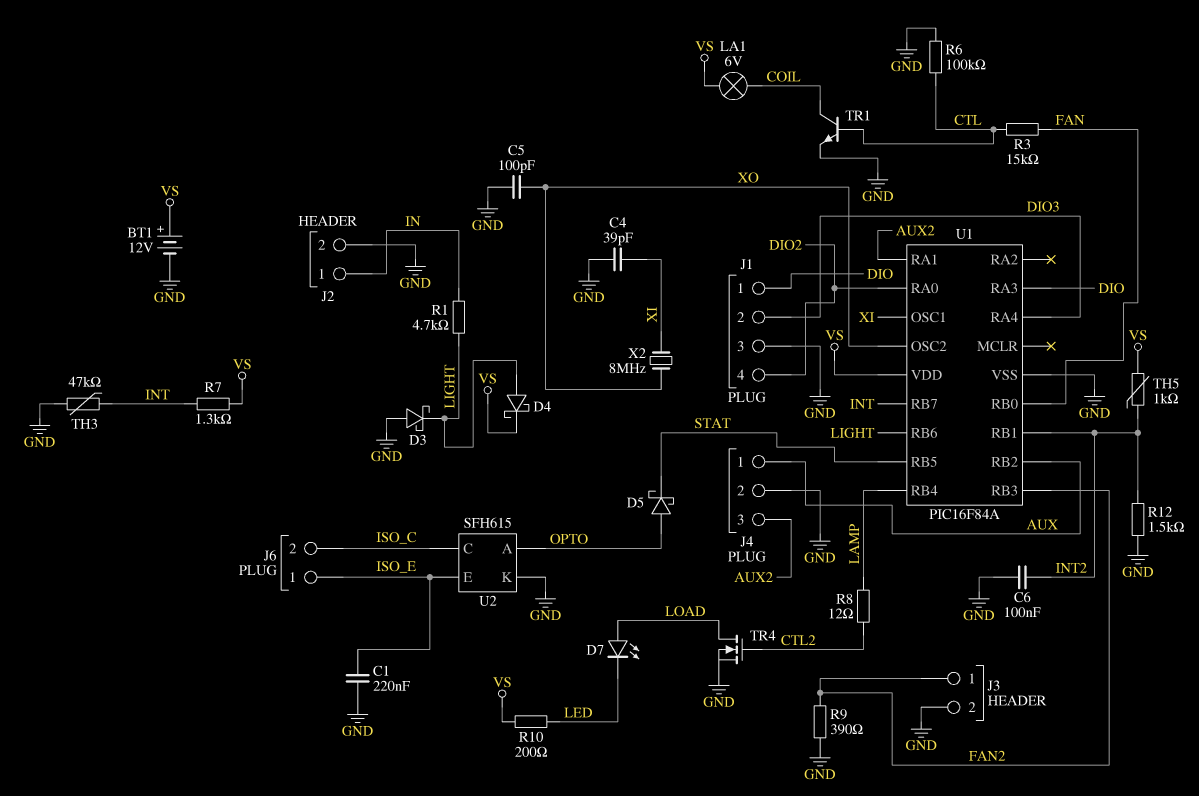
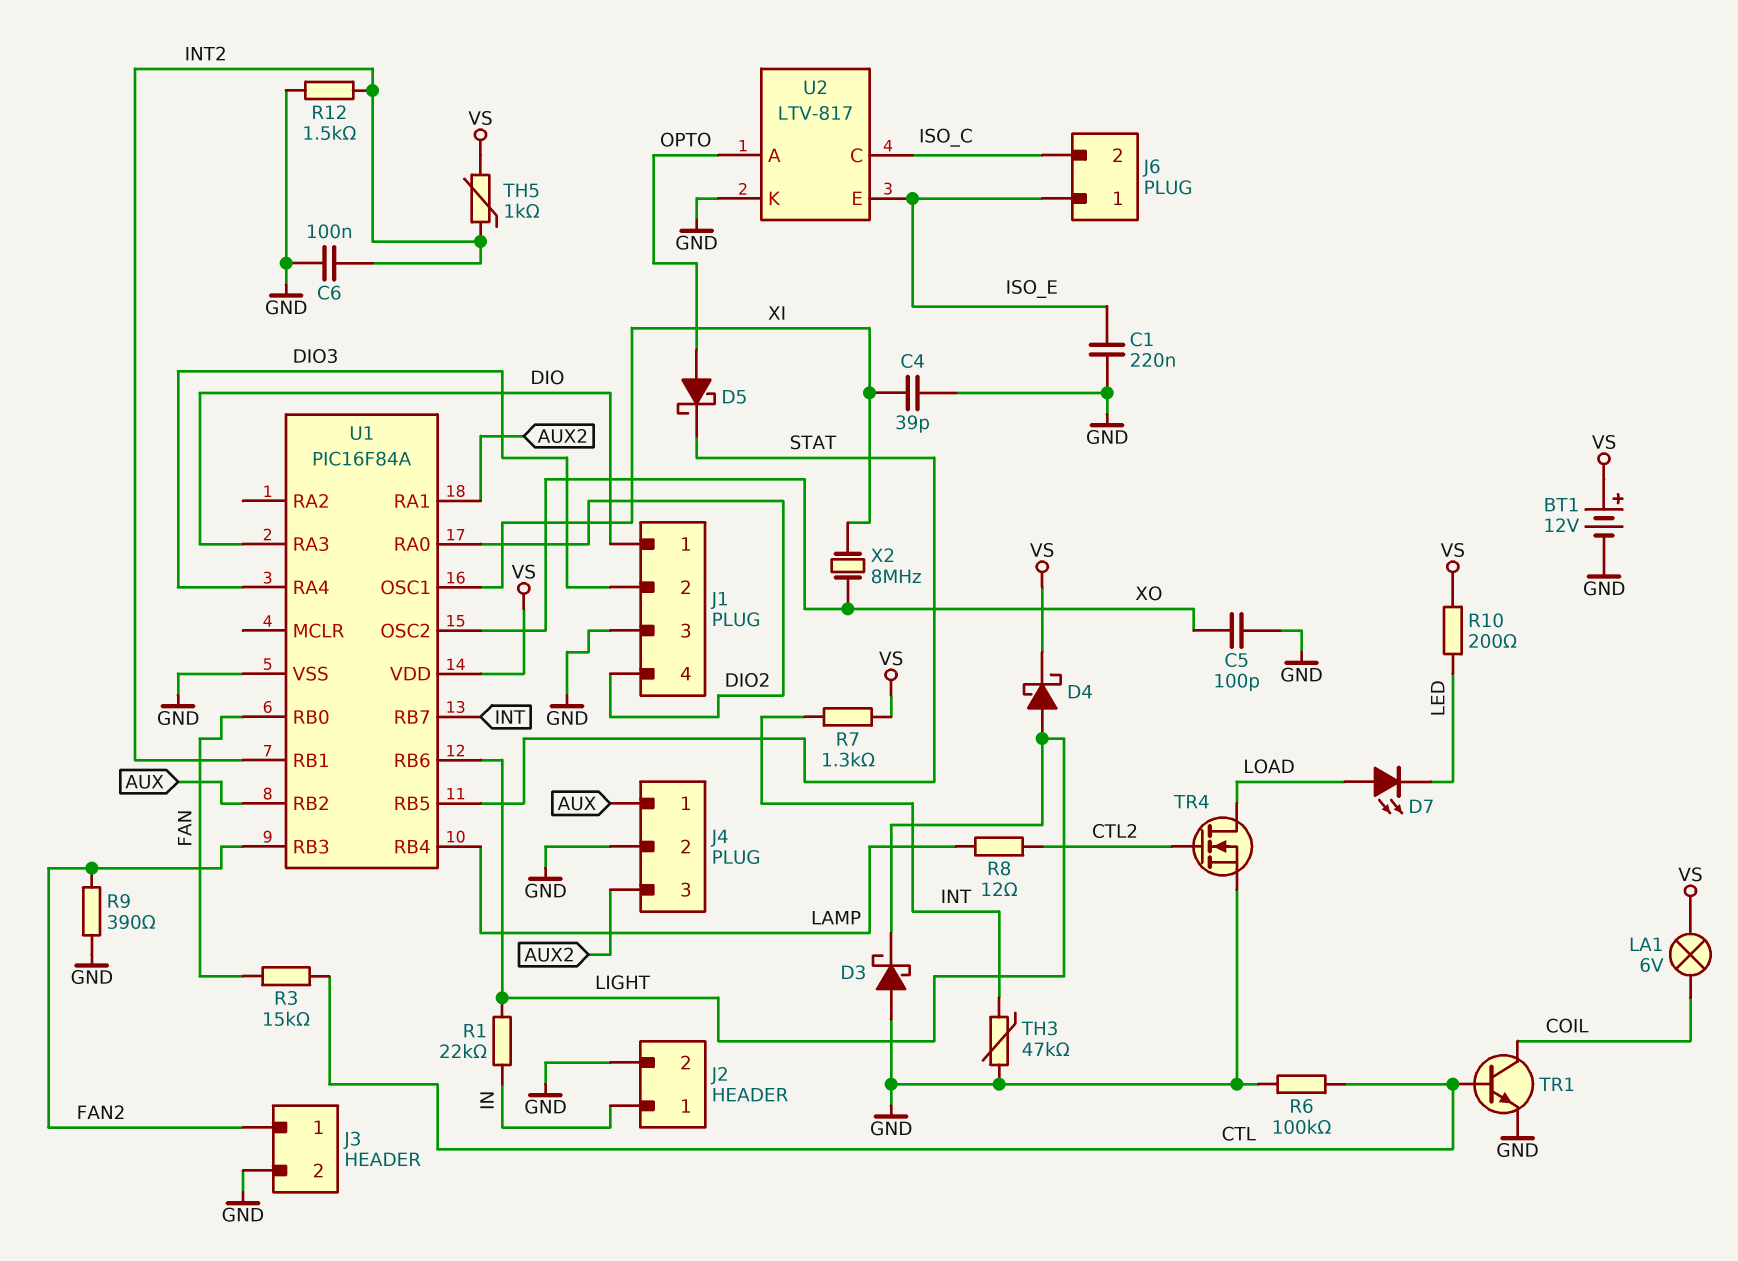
R1: 4.7k (IN, LIGHT) -> 22k (IN, LIGHT)
U2: SFH615 -> LTV-817

